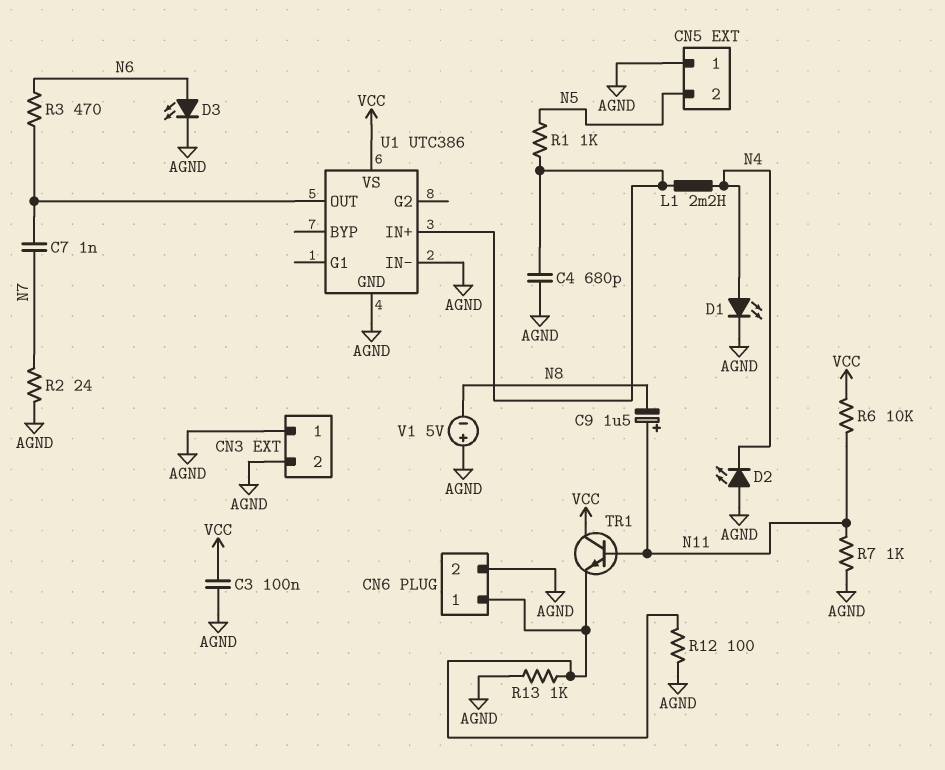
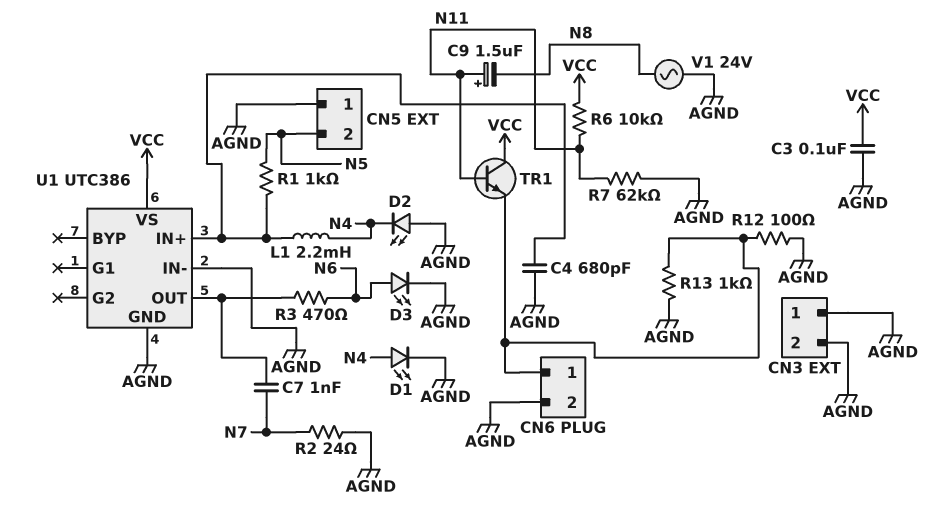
R7: 1k (AGND, N11) -> 62k (AGND, N11)
V1: 5V (plus AGND, minus N8) -> AC 24V (AGND, N8)

